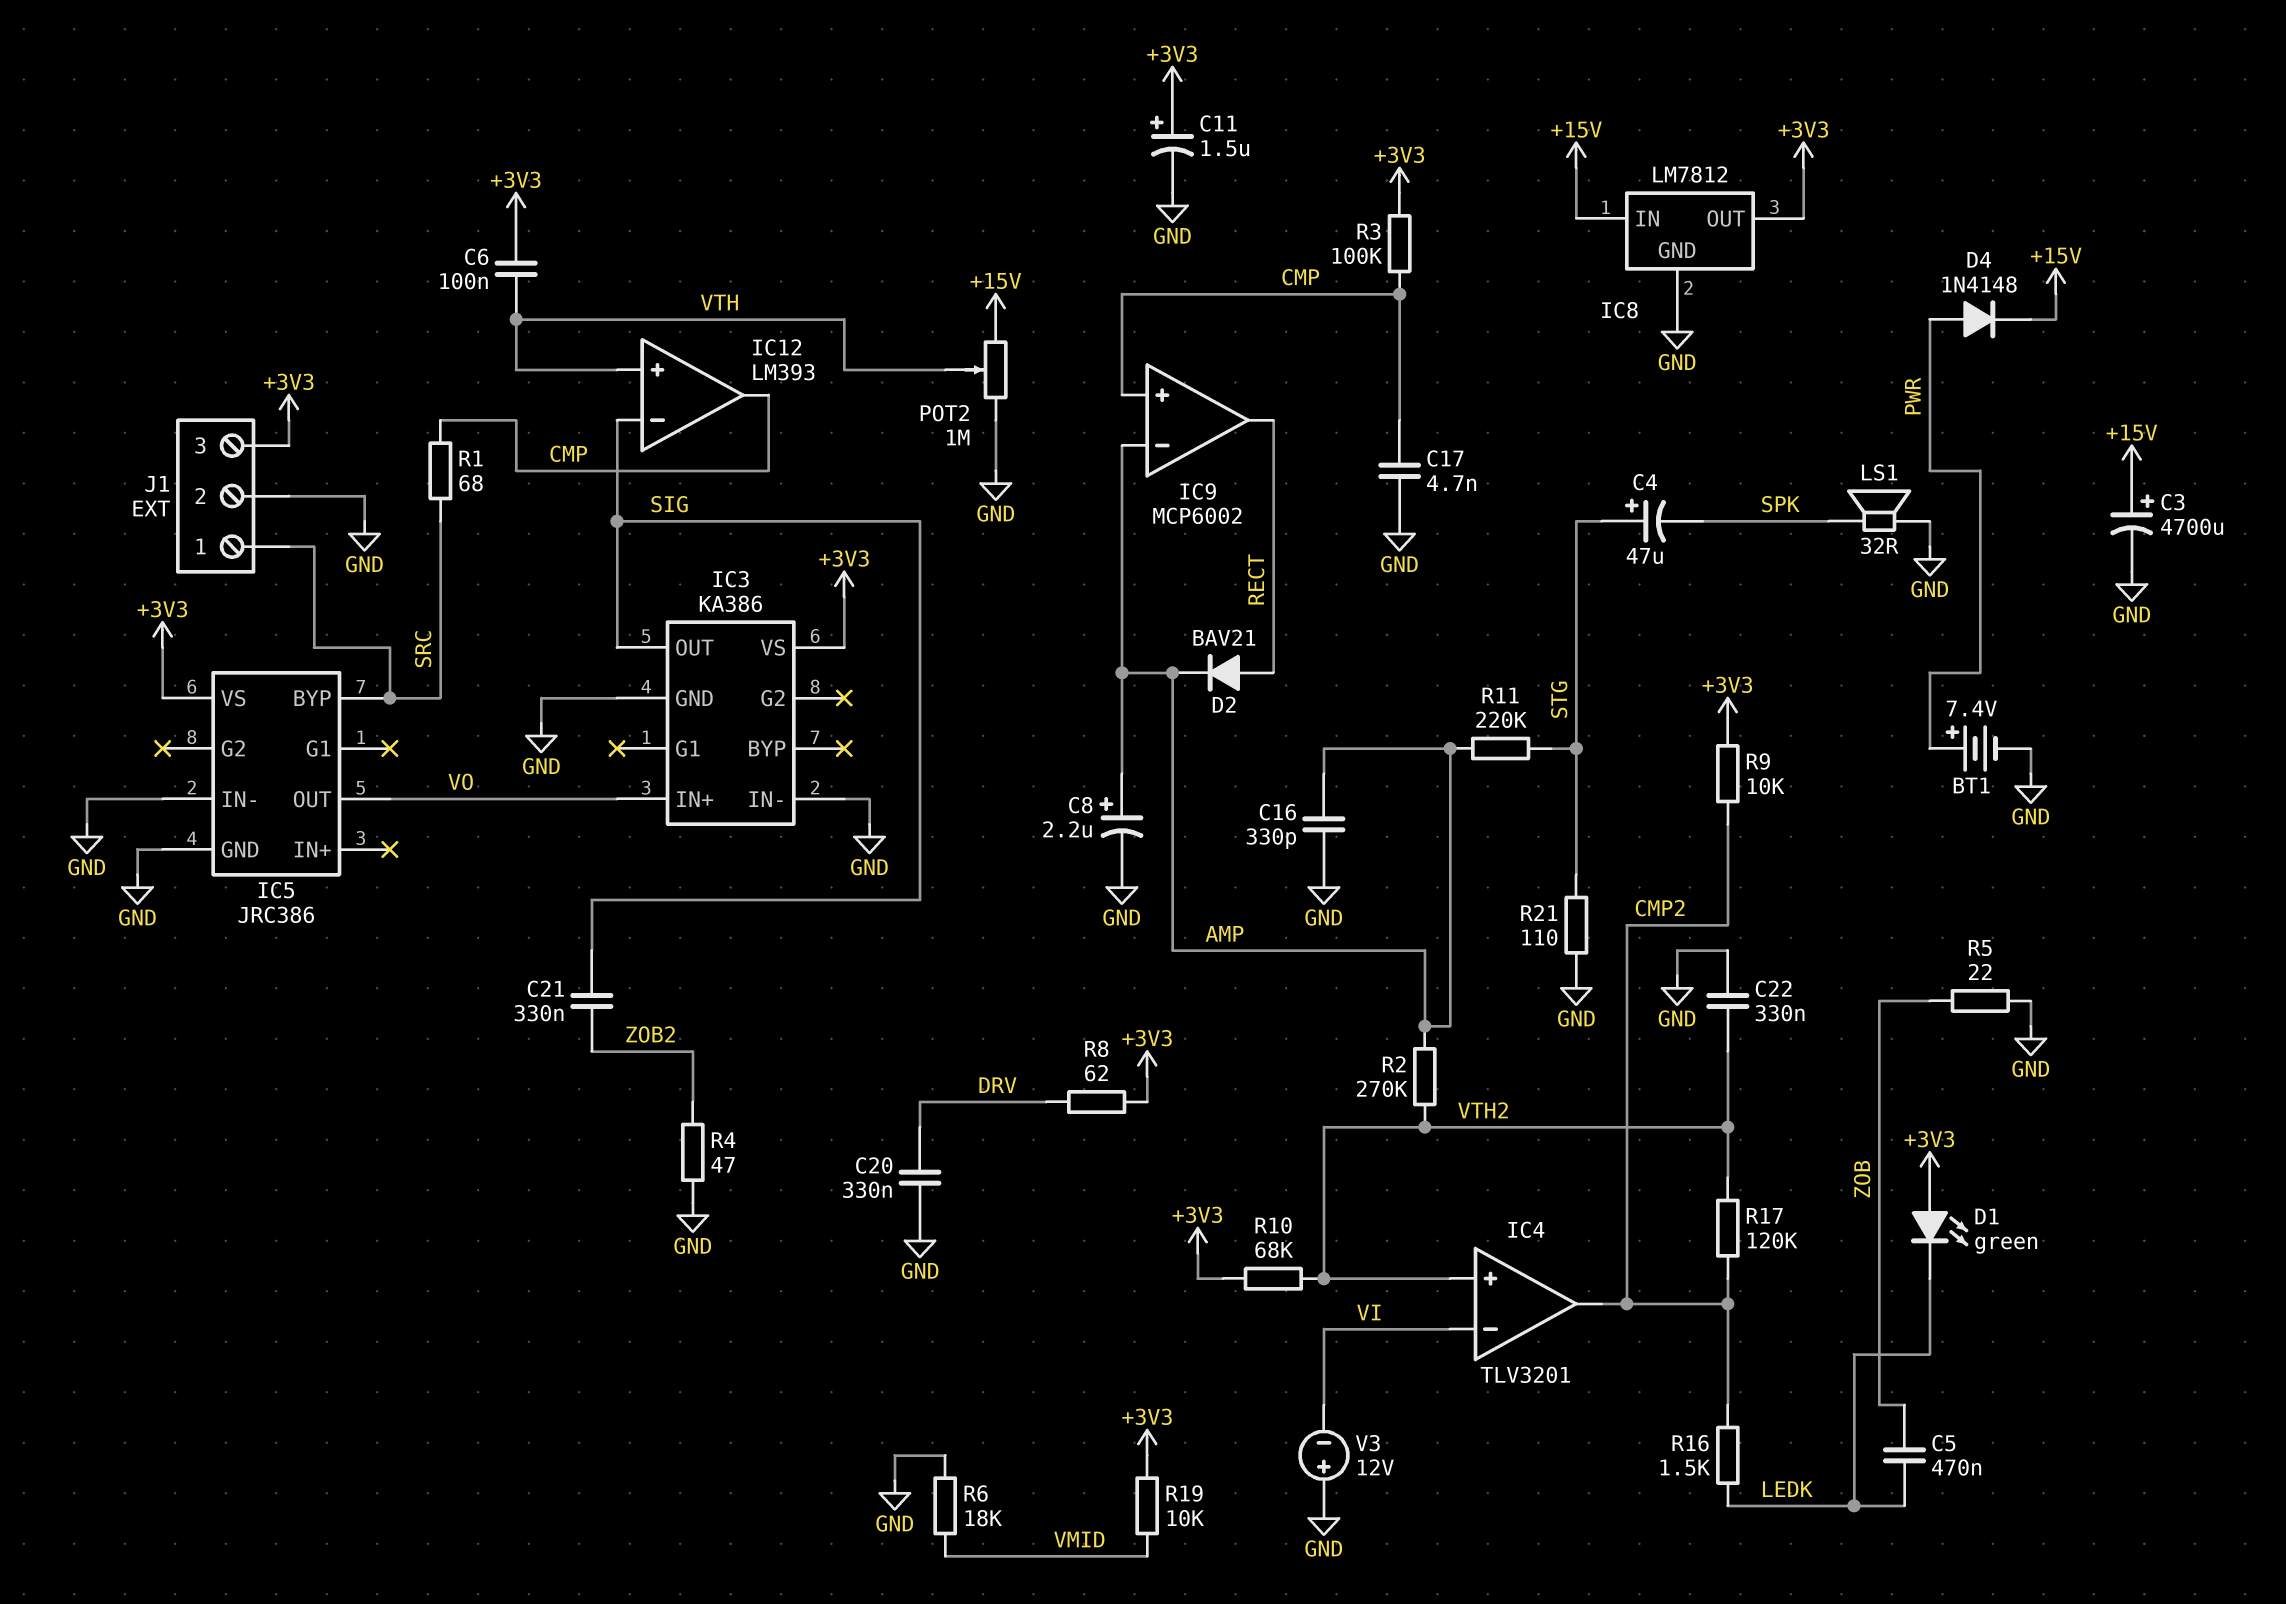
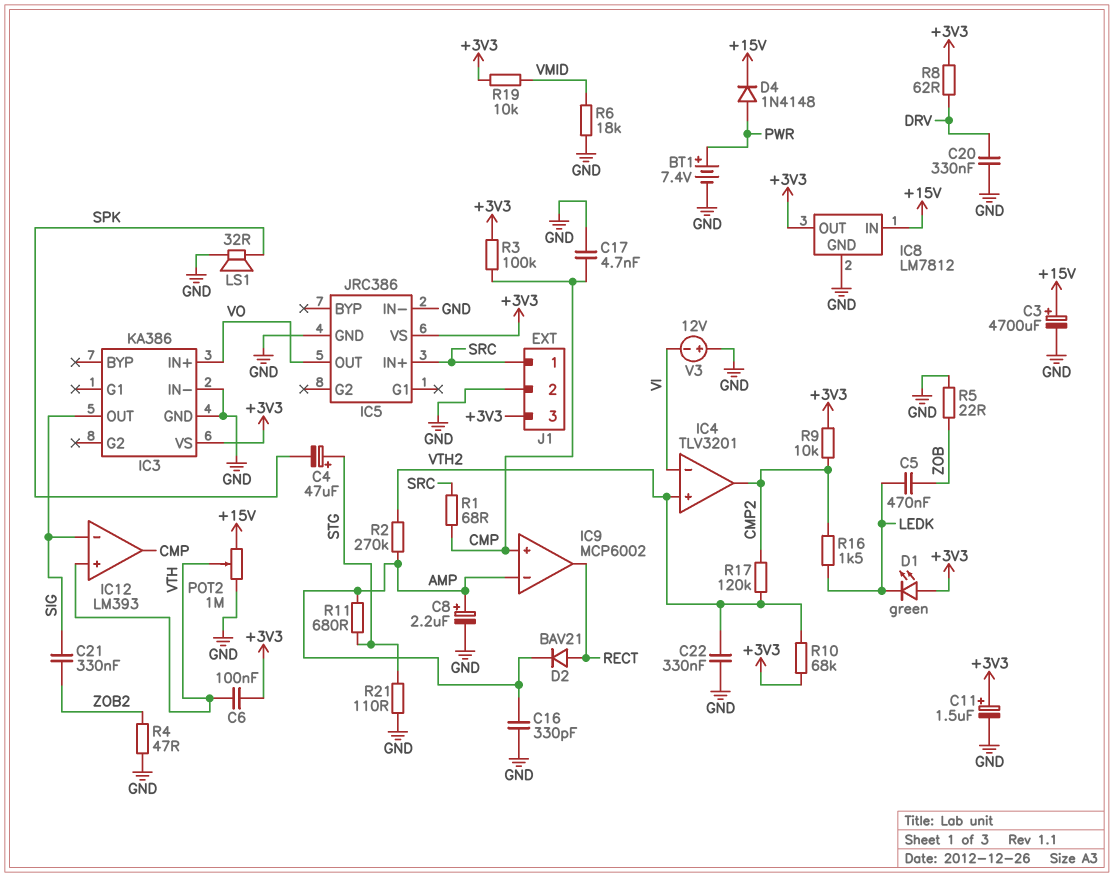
IC5 pin BYP: SRC -> none
IC5 pin IN+: none -> SRC
R11: 220k (AMP, STG) -> 680 (AMP, STG)

